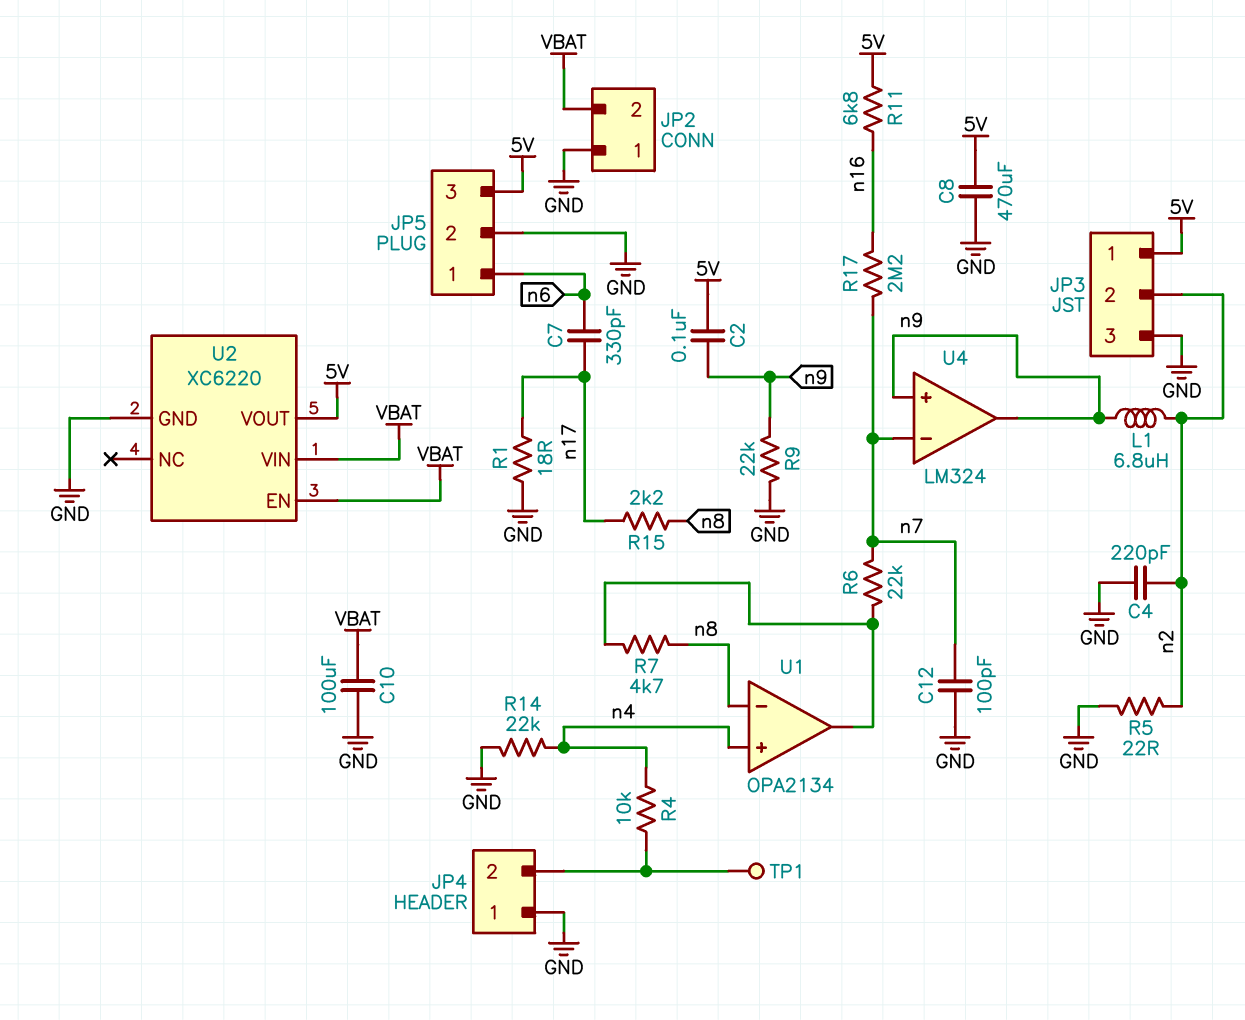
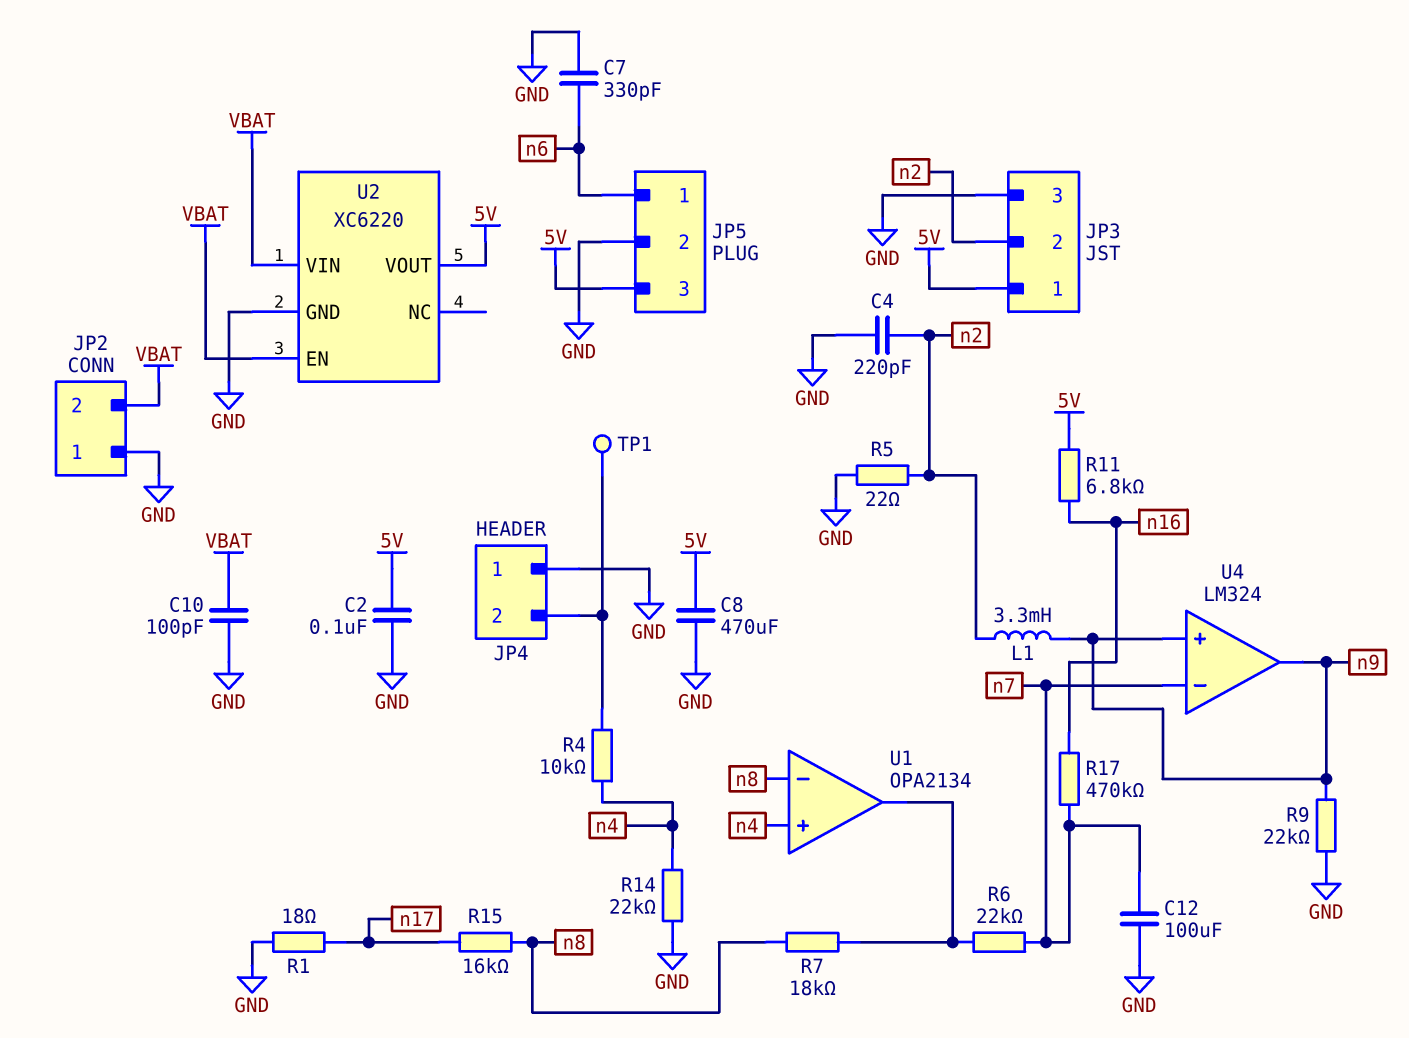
C2: 100nF (5V, n9) -> 100nF (5V, GND)
C7: 330pF (n6, n17) -> 330pF (GND, n6)
C10: 100uF (GND, VBAT) -> 100pF (GND, VBAT)
C12: 100pF (GND, n7) -> 100uF (GND, n7)
L1: 6.8uH (n2, n9) -> 3.3mH (n2, n9)
R7: 4.7k (U1/out, n8) -> 18k (U1/out, n8)
R15: 2.2k (n8, n17) -> 16k (n8, n17)
R17: 2.2M (n7, n16) -> 470k (n7, n16)

